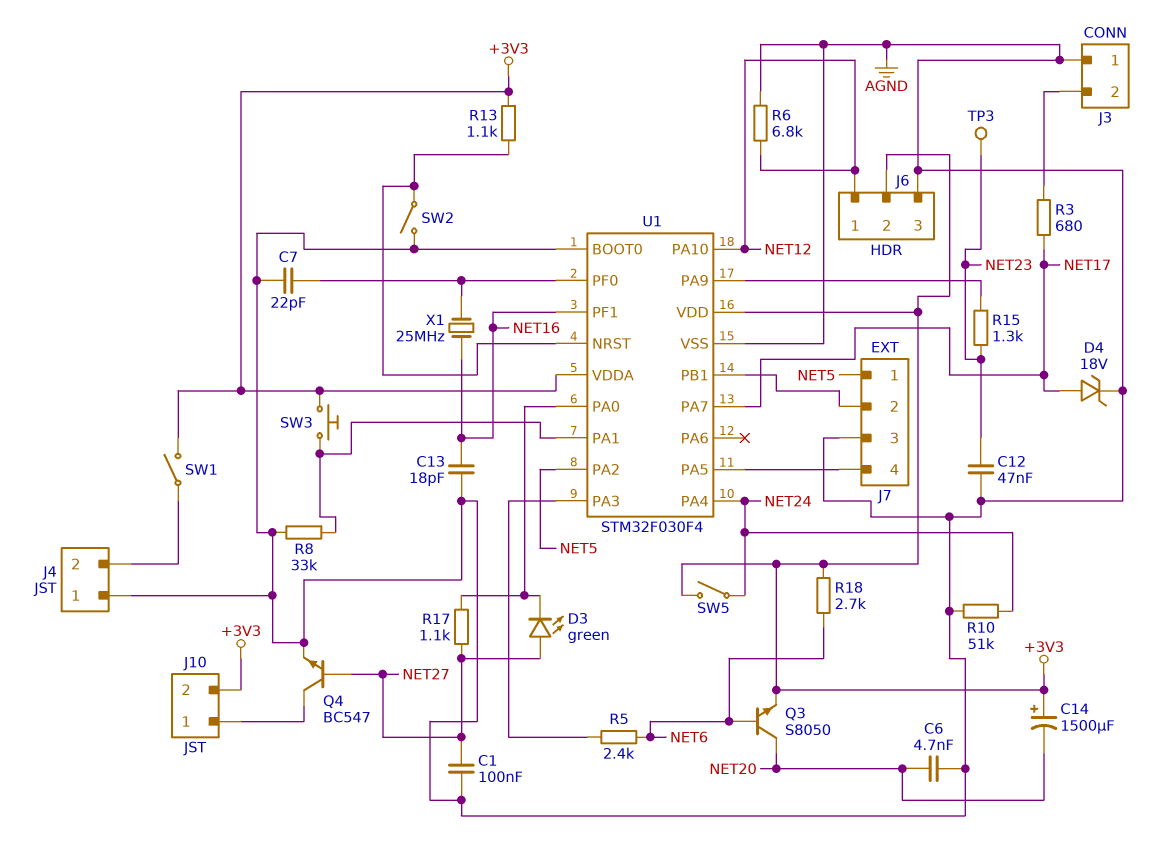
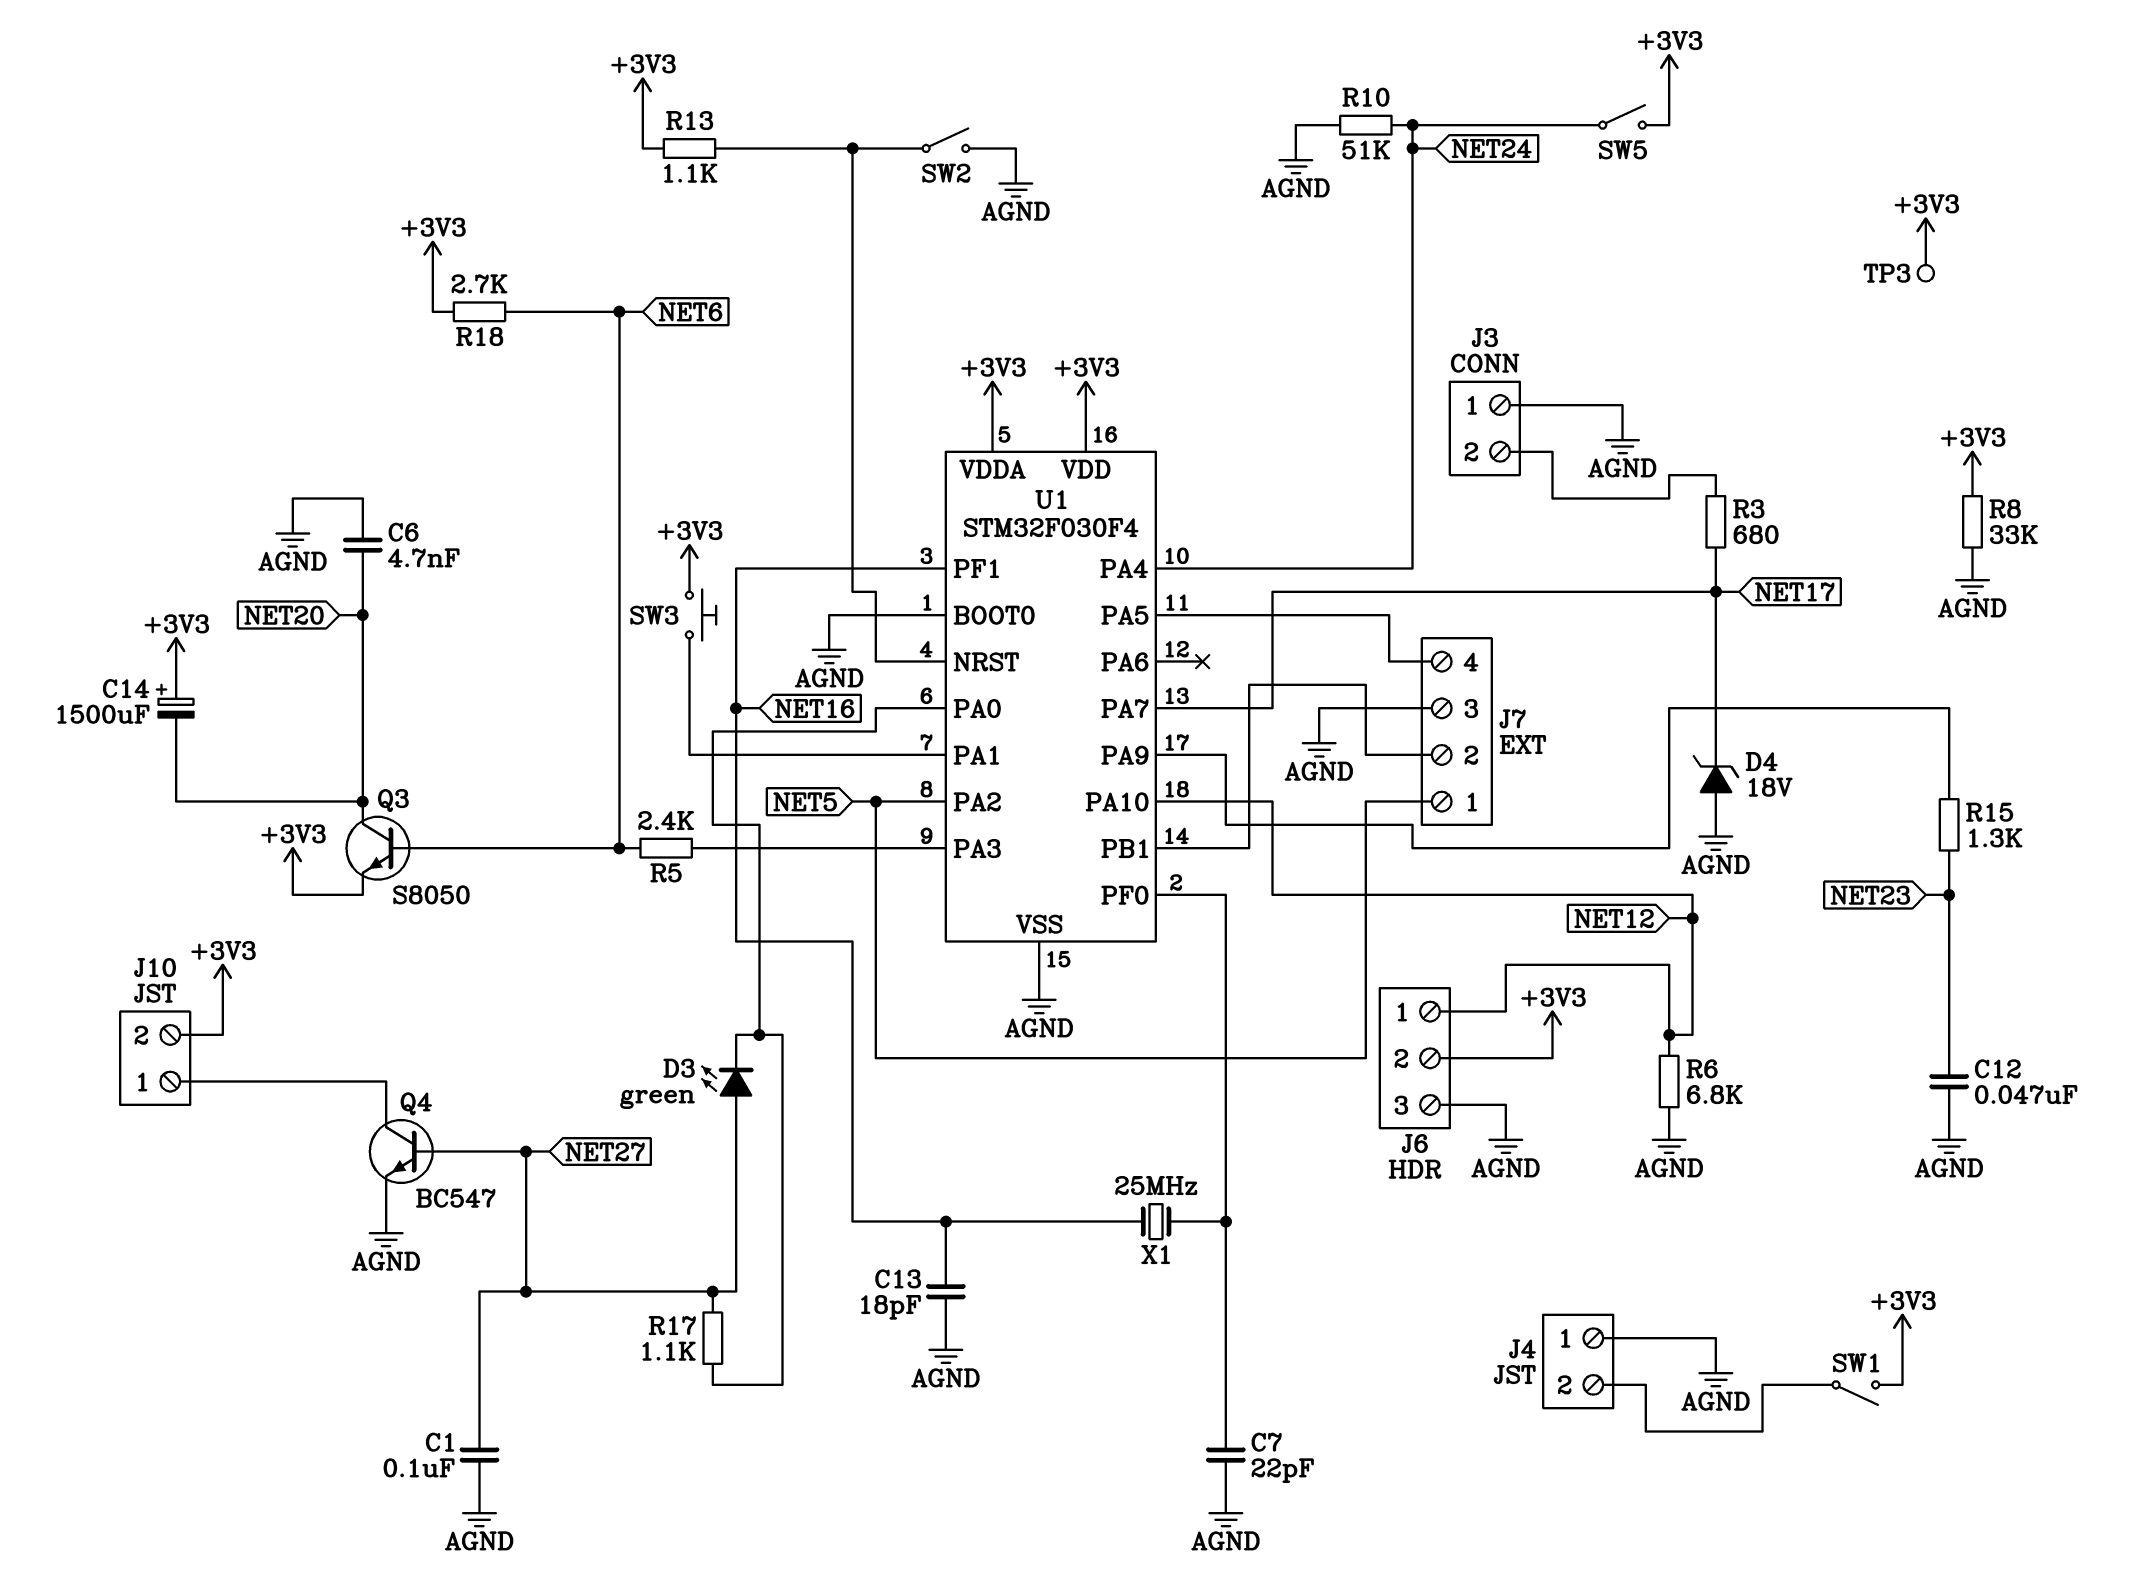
D4: zener 18V (A NET17, K AGND) -> zener 18V (A AGND, K NET17)
R8: 33k (AGND, U1/PA1) -> 33k (+3V3, AGND)
TP3: test point (NET23) -> test point (+3V3)

